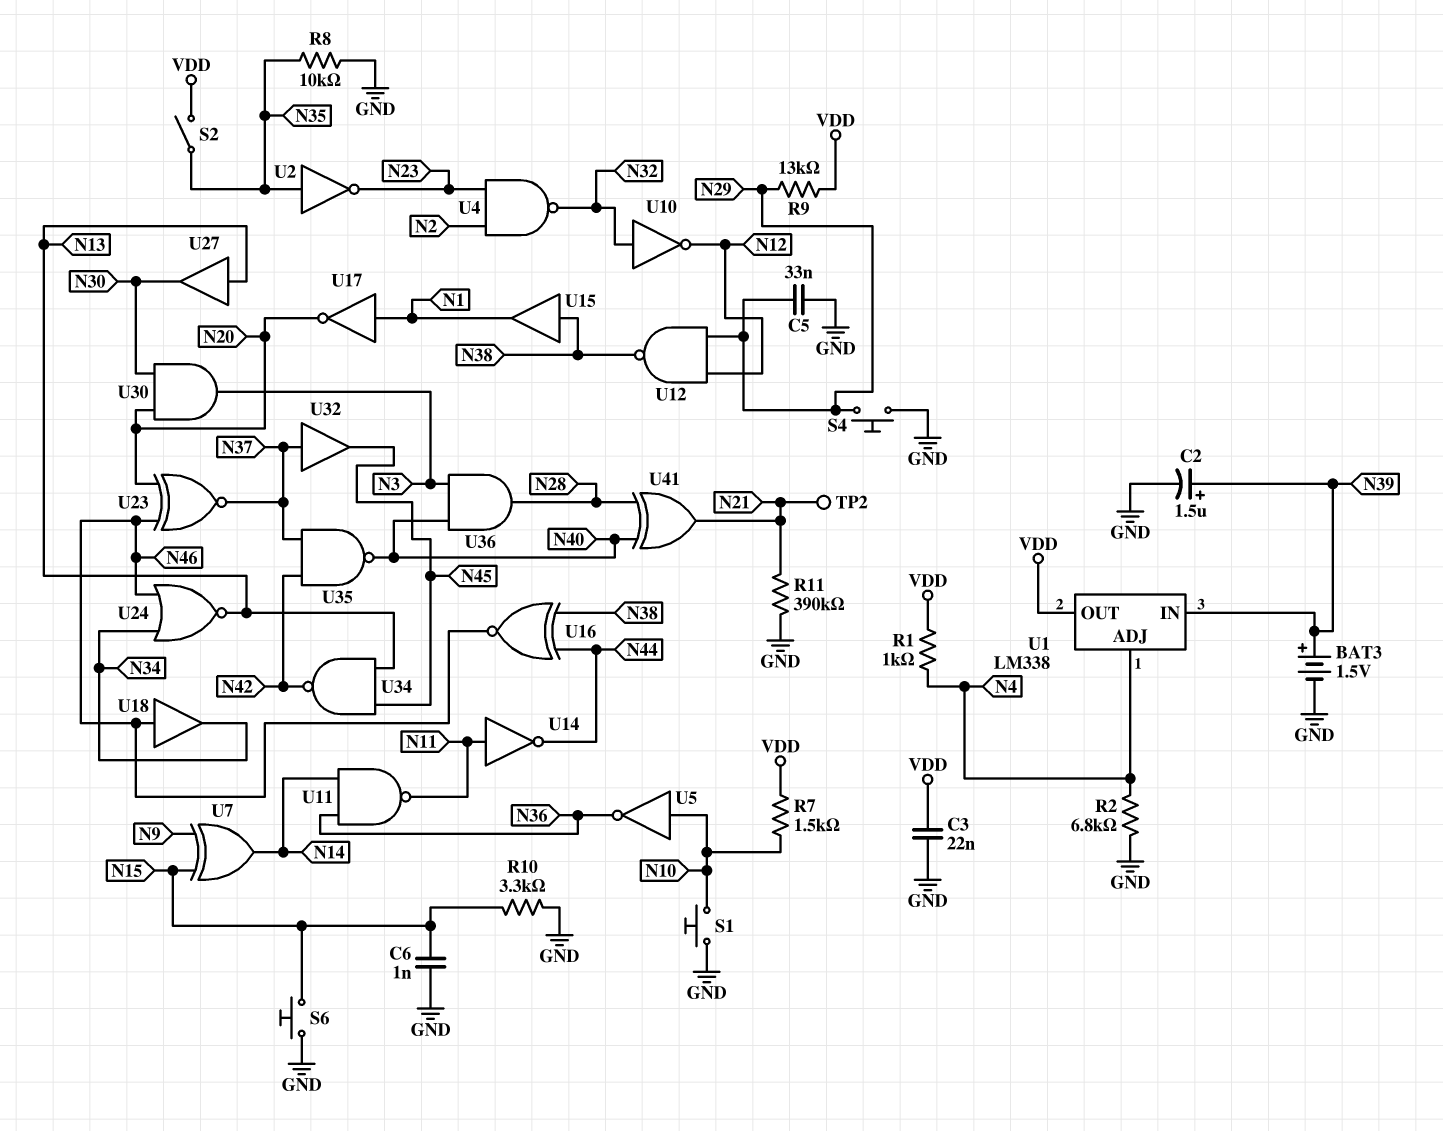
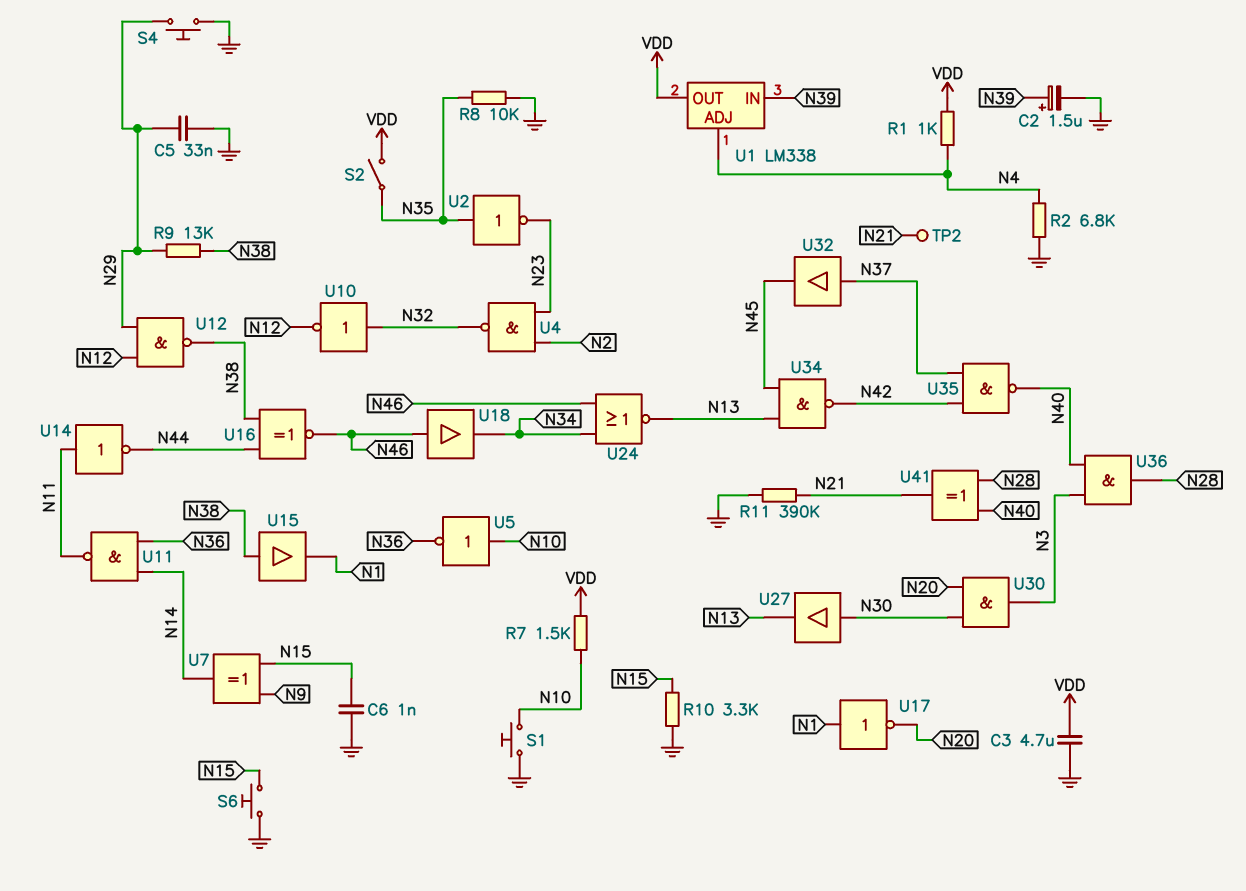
BAT3: 1.5V (plus N39, minus GND) -> none
C3: 22nF (GND, VDD) -> 4.7uF (GND, VDD)
R9: 13k (N29, VDD) -> 13k (N29, N38)
U23: XNOR (in N20, in N46, out N37) -> none
U27: buffer (in N13, out N30) -> buffer (in N30, out N13)

